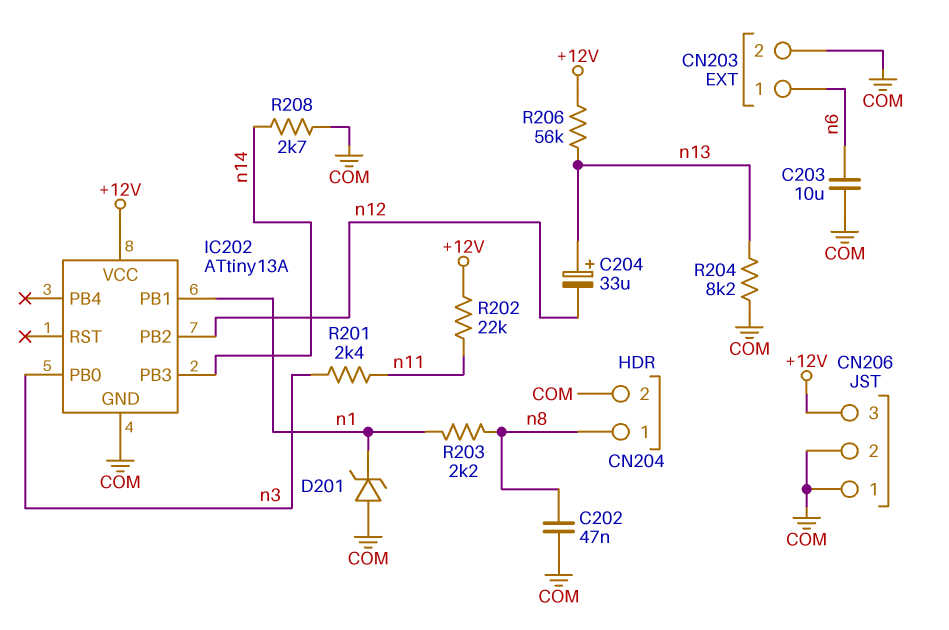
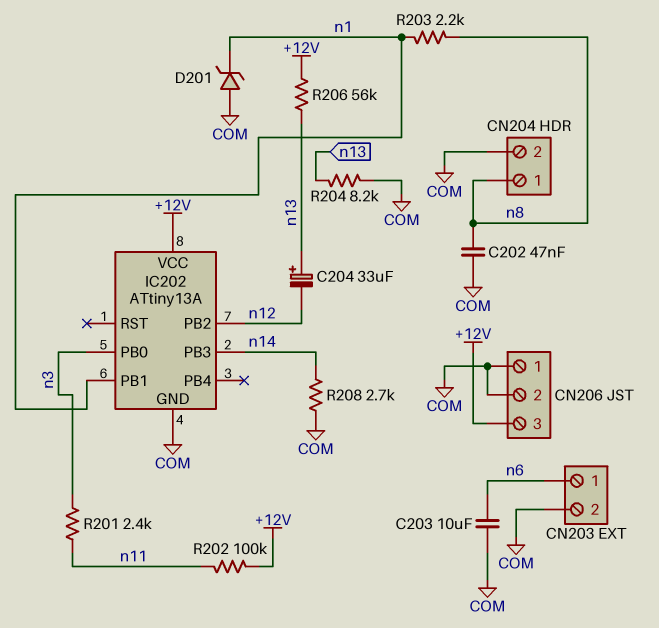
R202: 22k (+12V, n11) -> 100k (+12V, n11)

